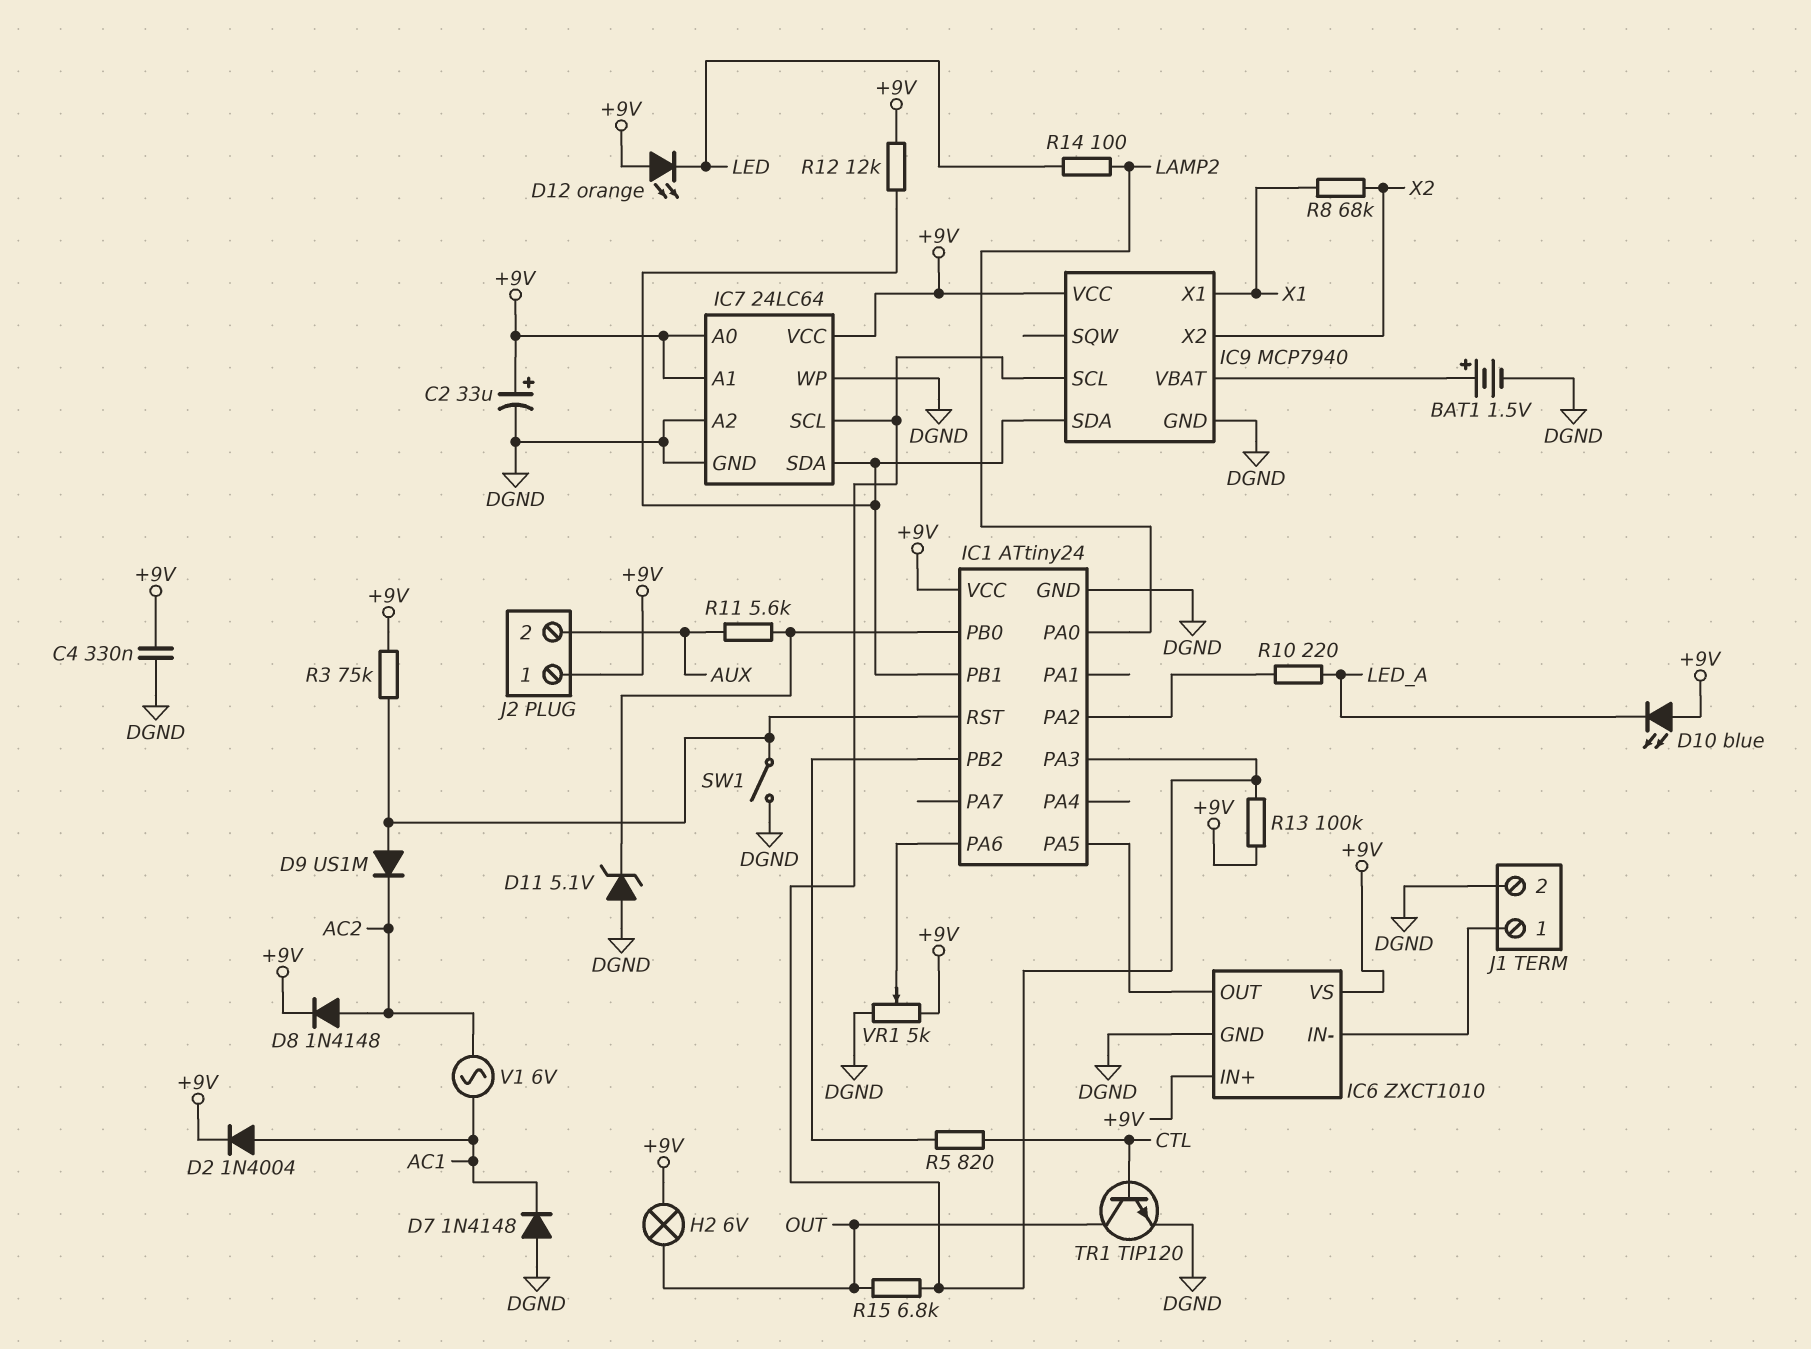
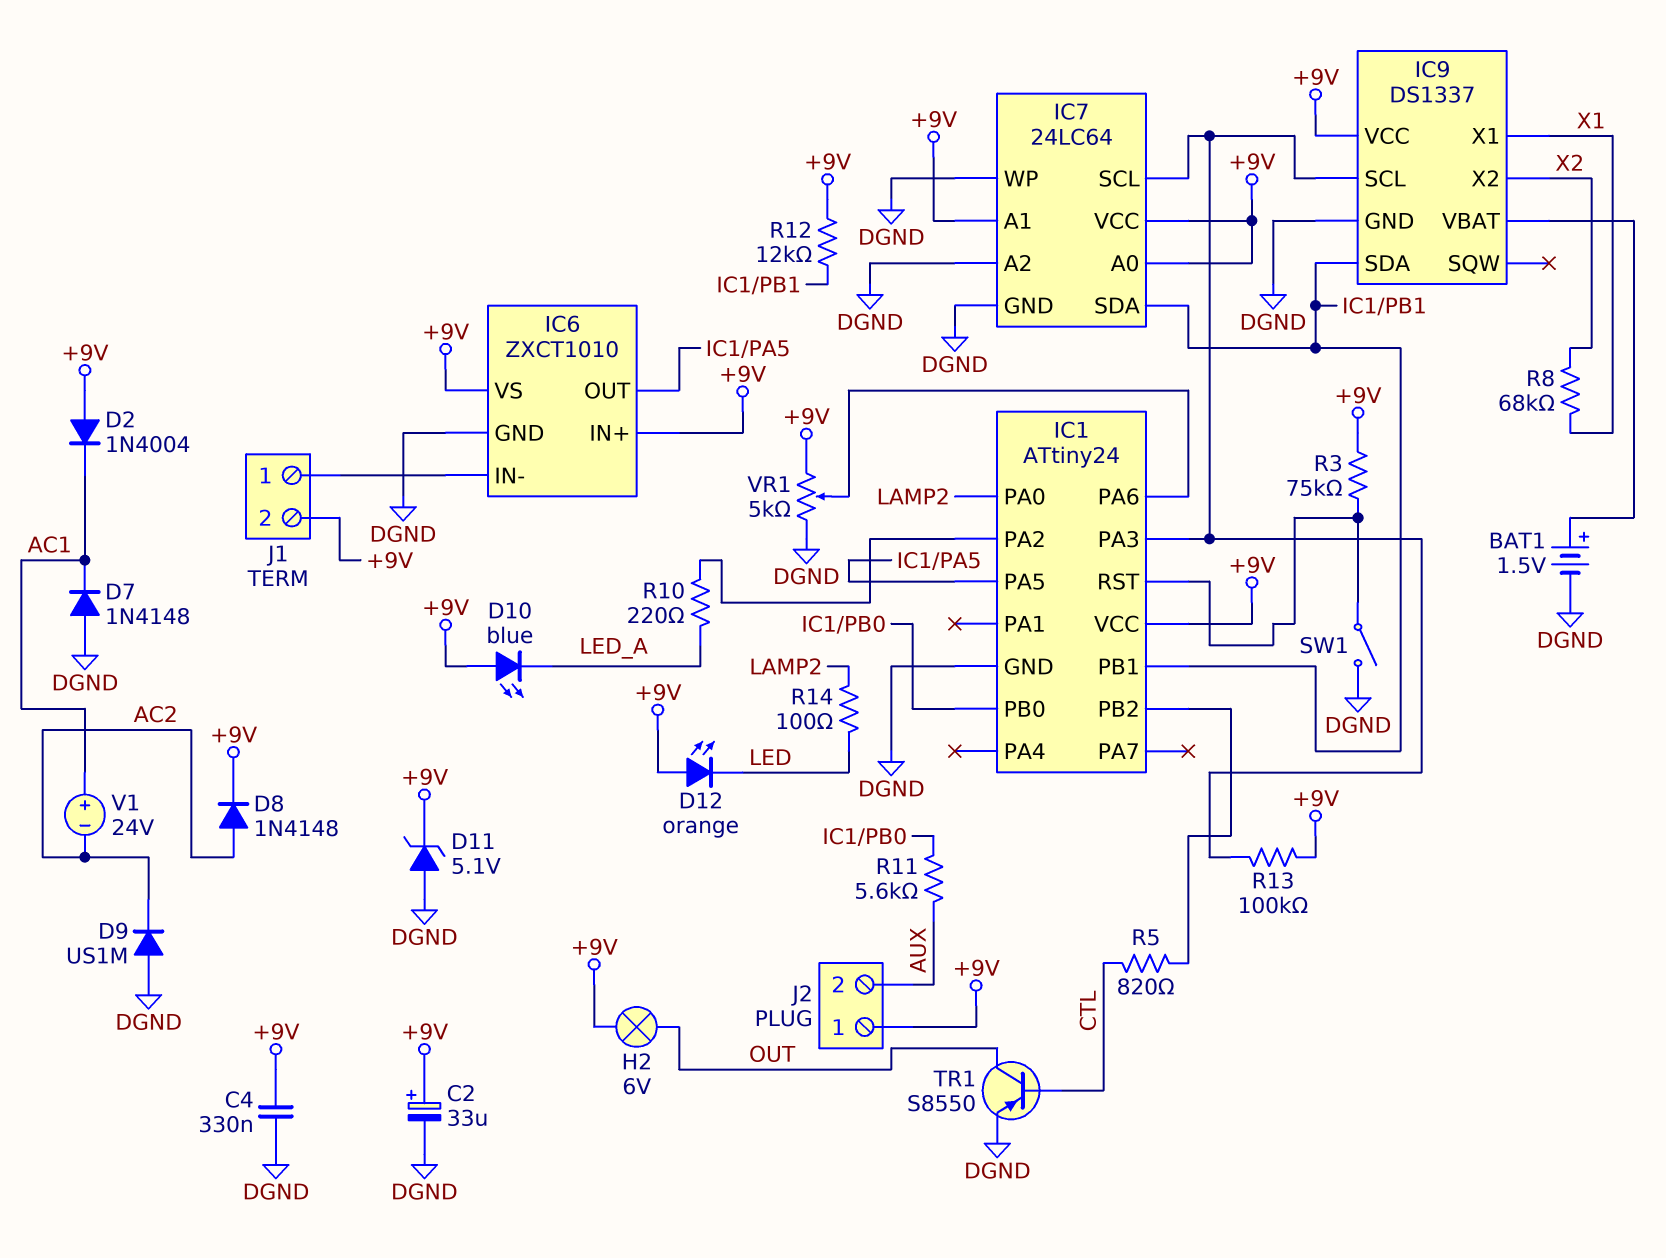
D2: diode 1N4004 (A AC1, K +9V) -> diode 1N4004 (A +9V, K AC1)
D9: diode US1M (A IC1/RST, K AC2) -> diode US1M (A DGND, K AC2)
D11: zener 5.1V (A DGND, K IC1/PB0) -> zener 5.1V (A DGND, K +9V)
IC9: MCP7940 -> DS1337
J1 pin 2: DGND -> +9V
R15: 6.8k (IC1/PA3, OUT) -> none
TR1: NPN TIP120 (B CTL, C OUT, E DGND) -> PNP S8550 (B CTL, C OUT, E DGND)
V1: AC 6V (AC1, AC2) -> 24V (plus AC1, minus AC2)

